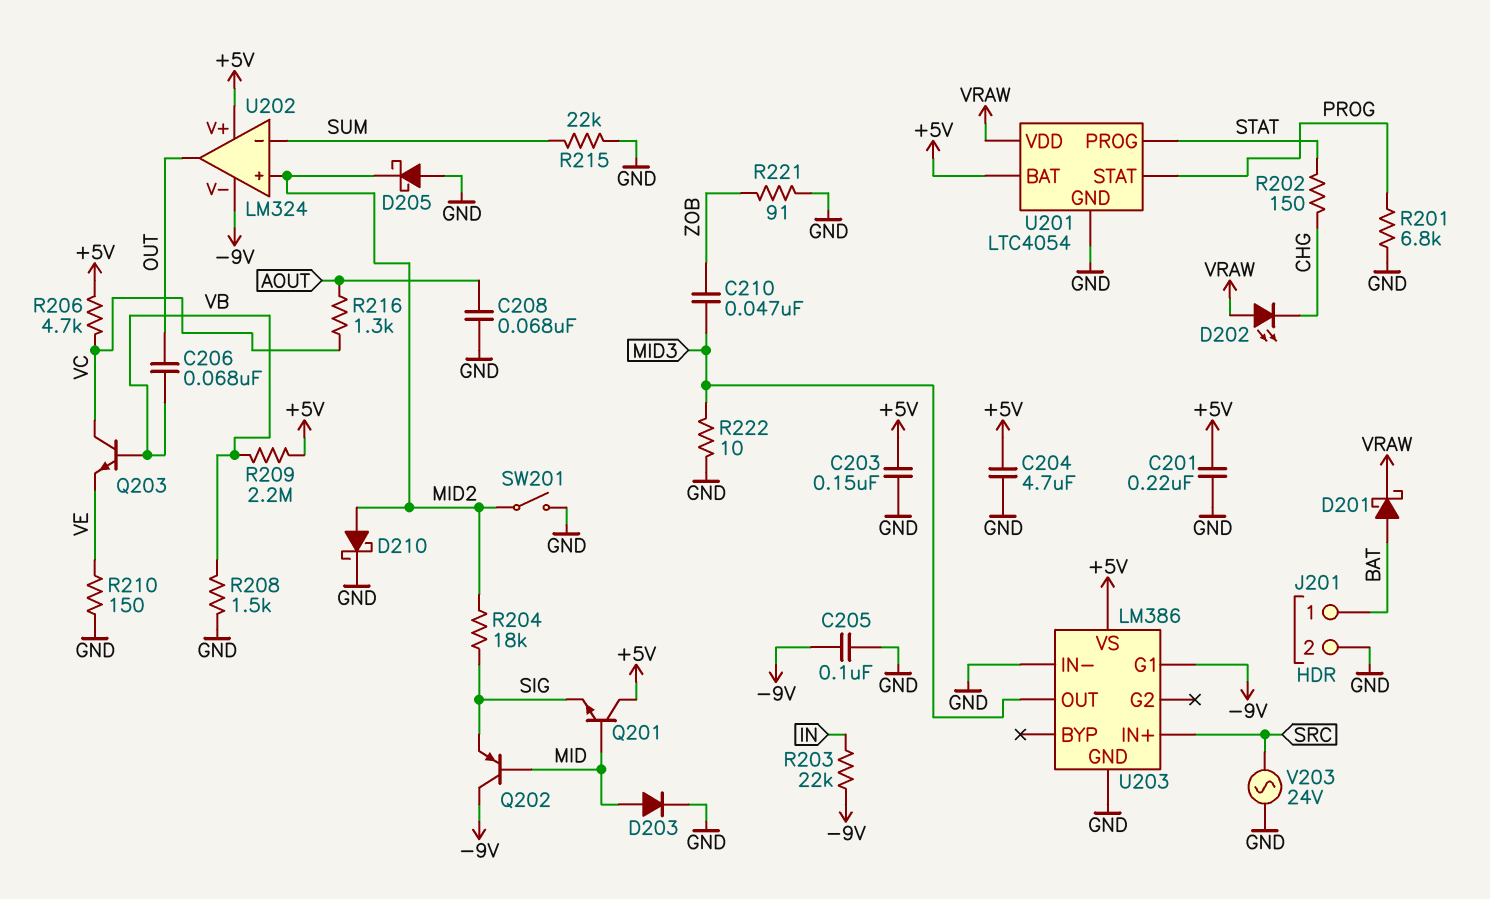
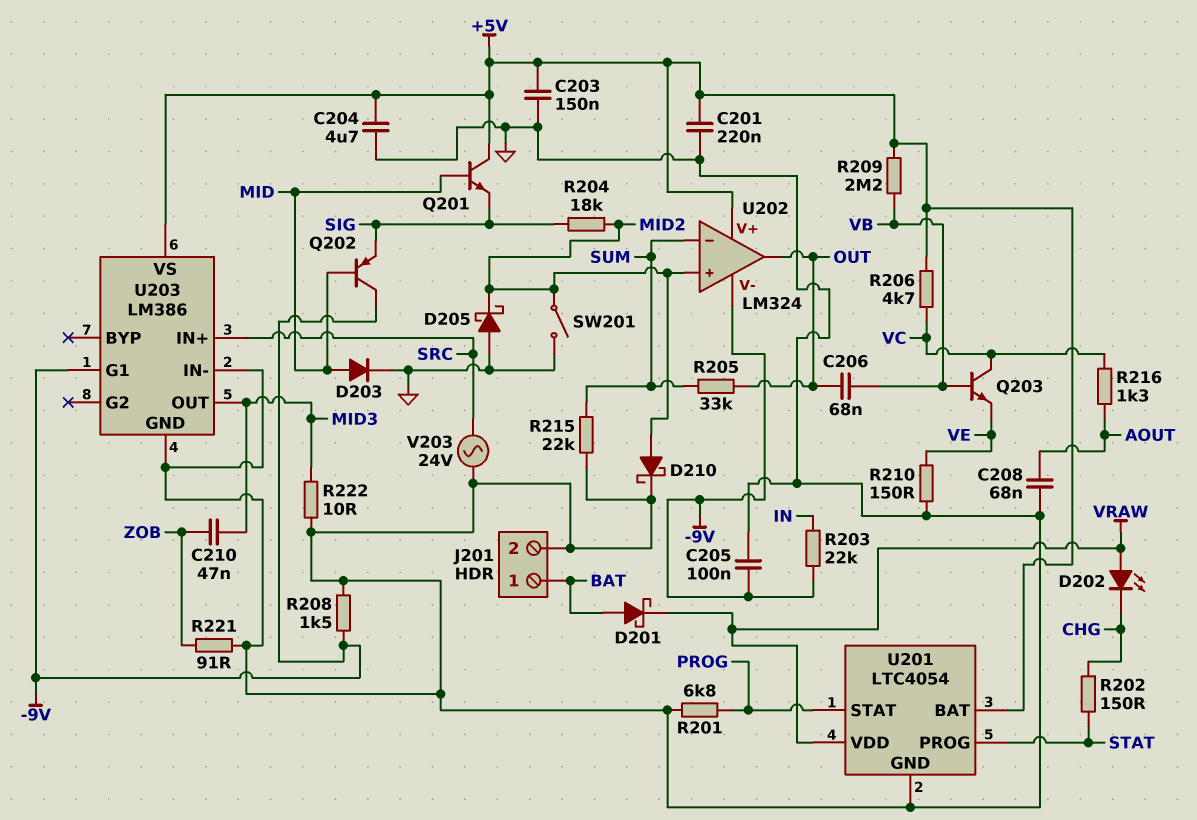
R205: none -> 33k (OUT, SUM)
R208: 1.5k (GND, VB) -> 1.5k (-9V, GND)

